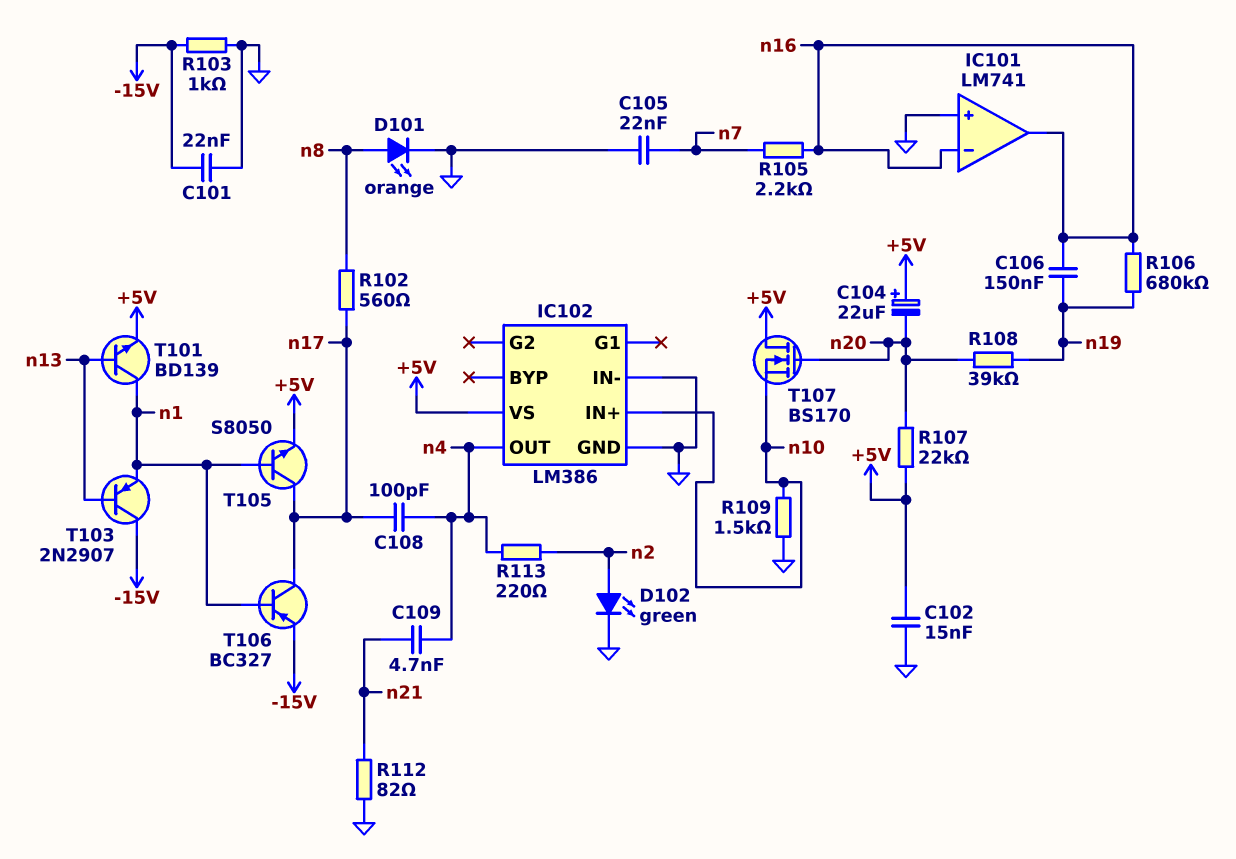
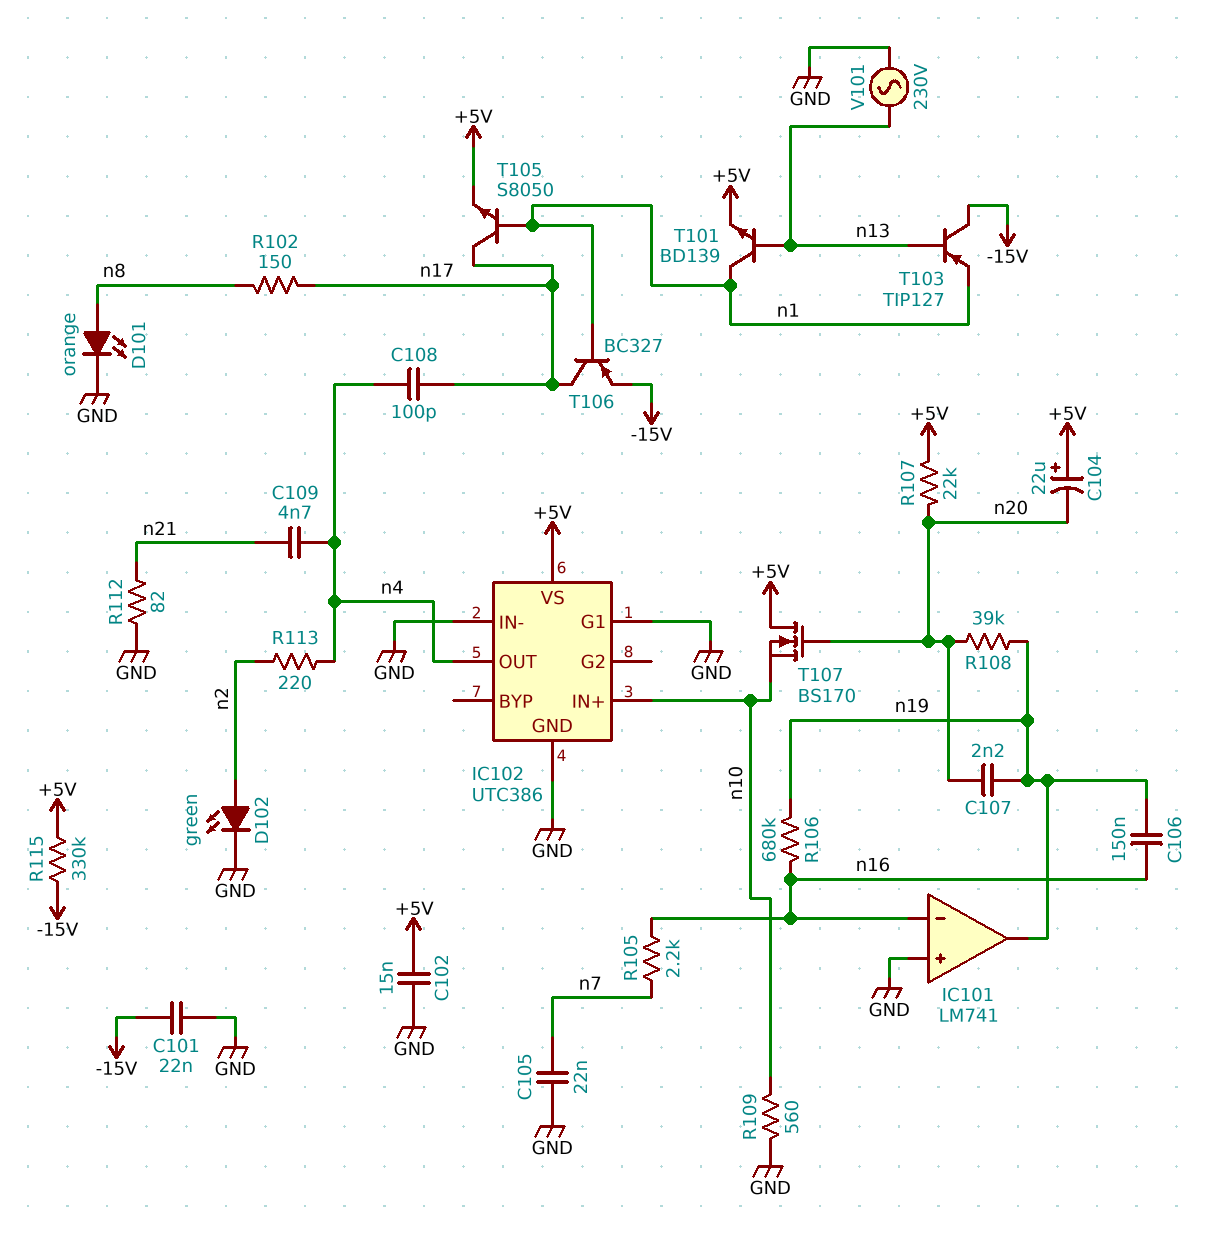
C107: none -> 2.2nF (n19, n20)
IC101 pin out: n16 -> n19
IC102: LM386 -> UTC386
IC102 pin G1: none -> GND
R102: 560 (n8, n17) -> 150 (n8, n17)
R103: 1k (-15V, GND) -> none
R109: 1.5k (GND, n10) -> 560 (GND, n10)
R115: none -> 330k (+5V, -15V)
T103: PNP 2N2907 (B n13, C -15V, E n1) -> PNP TIP127 (B n13, C -15V, E n1)
V101: none -> AC 230V (GND, n13)

